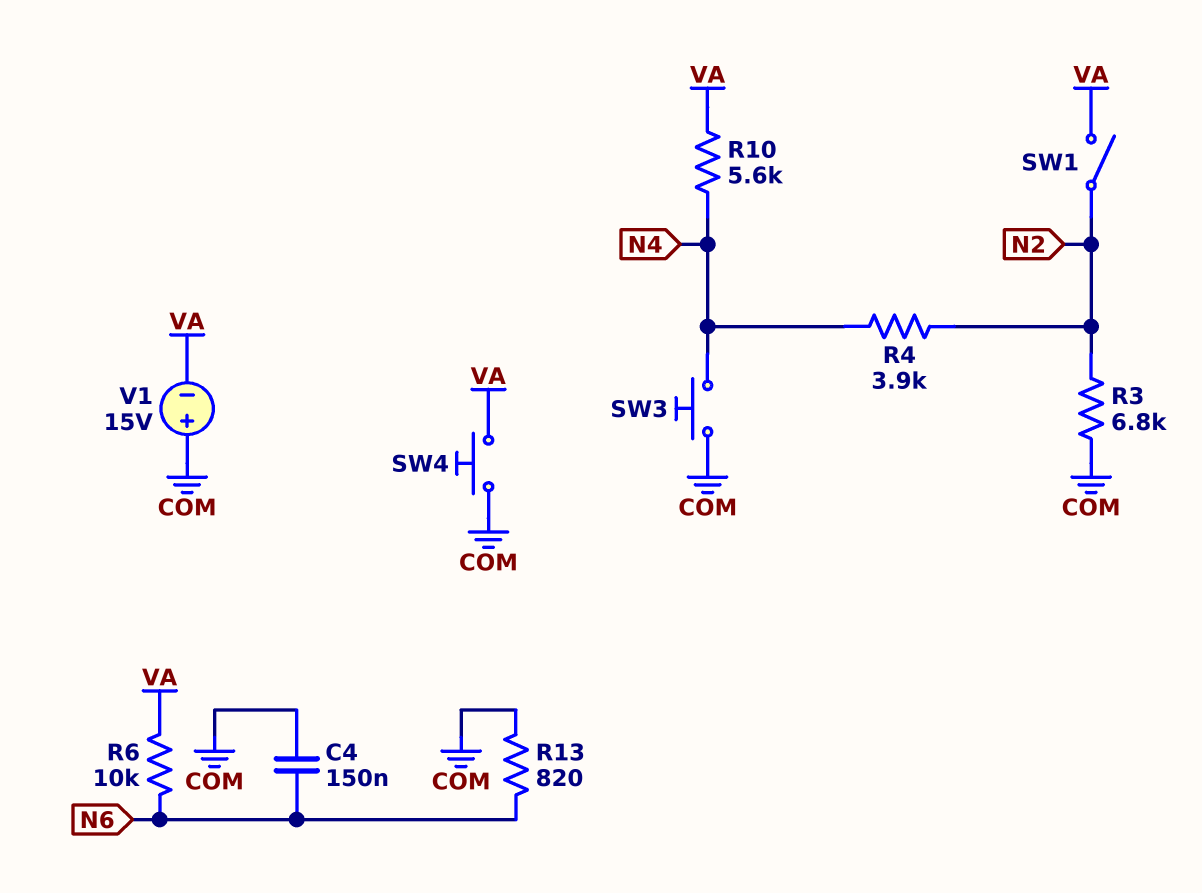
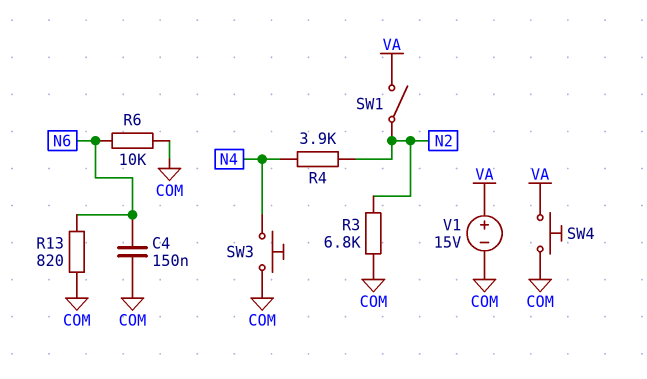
R6: 10k (N6, VA) -> 10k (COM, N6)
R10: 5.6k (N4, VA) -> none
V1: 15V (plus COM, minus VA) -> 15V (plus VA, minus COM)

